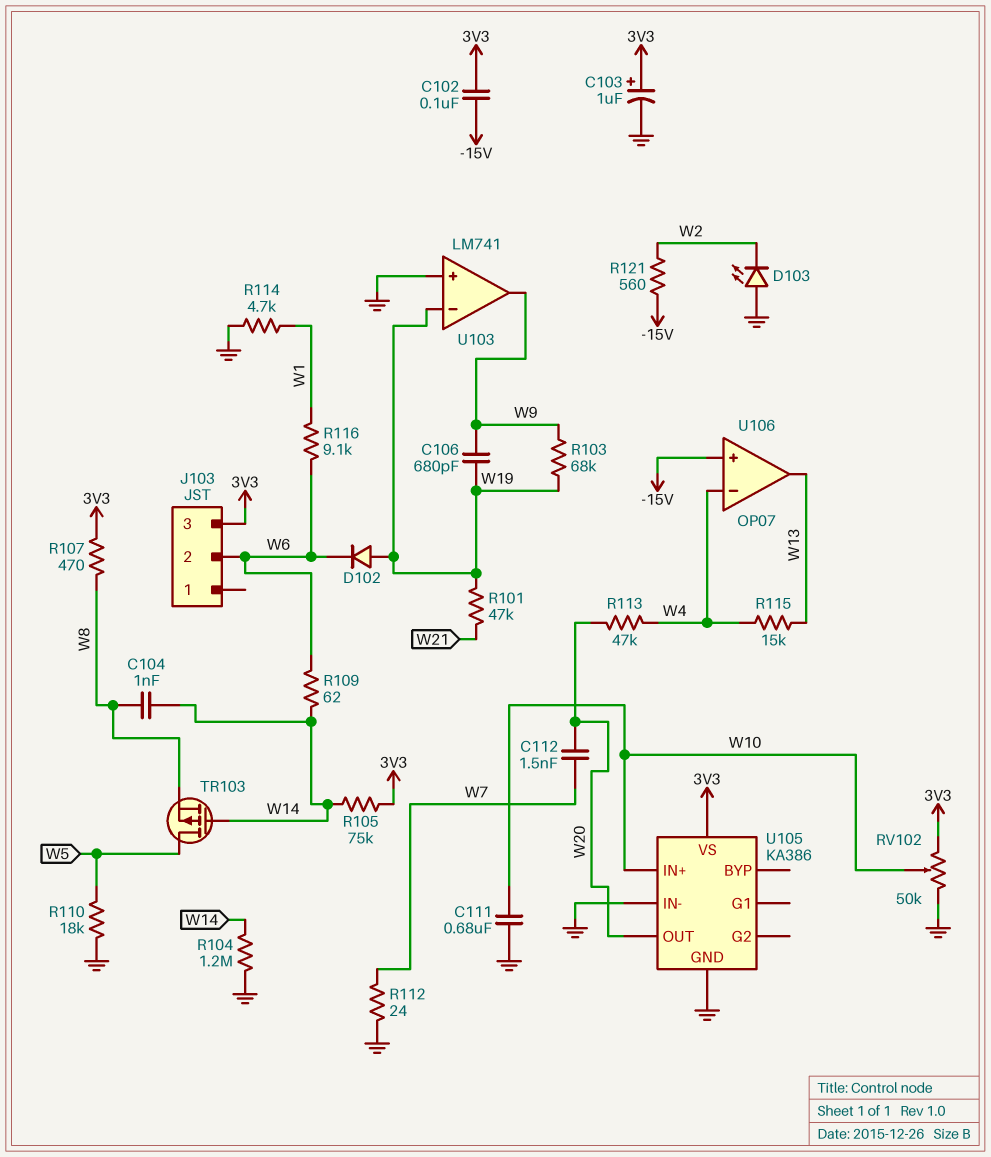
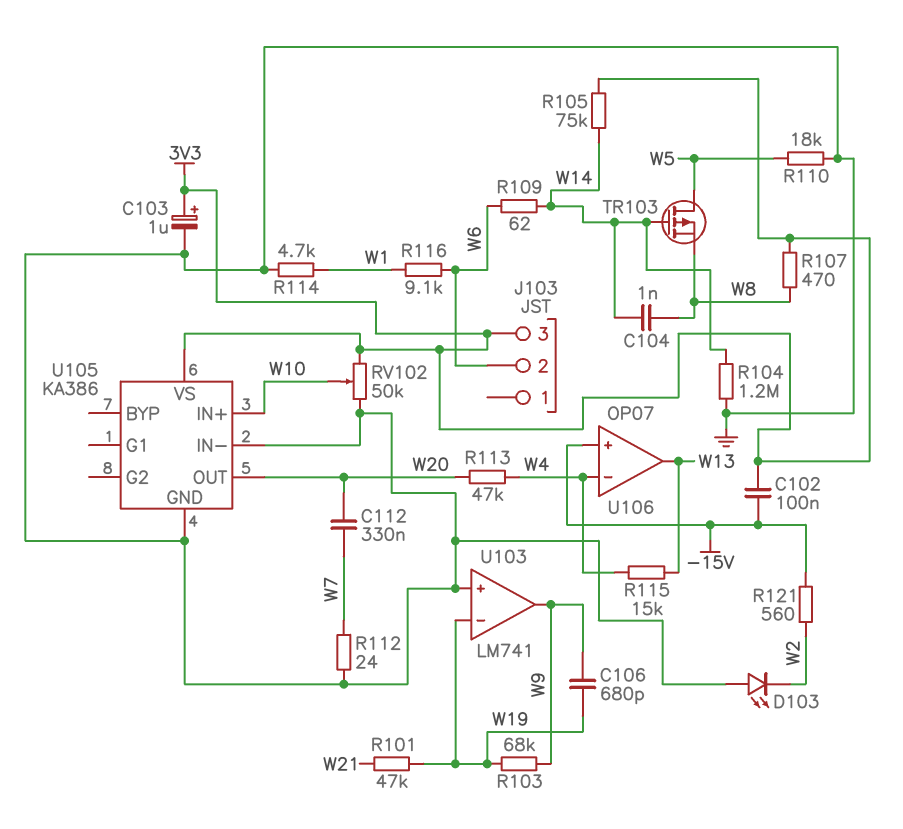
C111: 680nF (GND, W10) -> none
C112: 1.5nF (W7, W20) -> 330nF (W7, W20)
D102: diode (A W19, K W6) -> none

